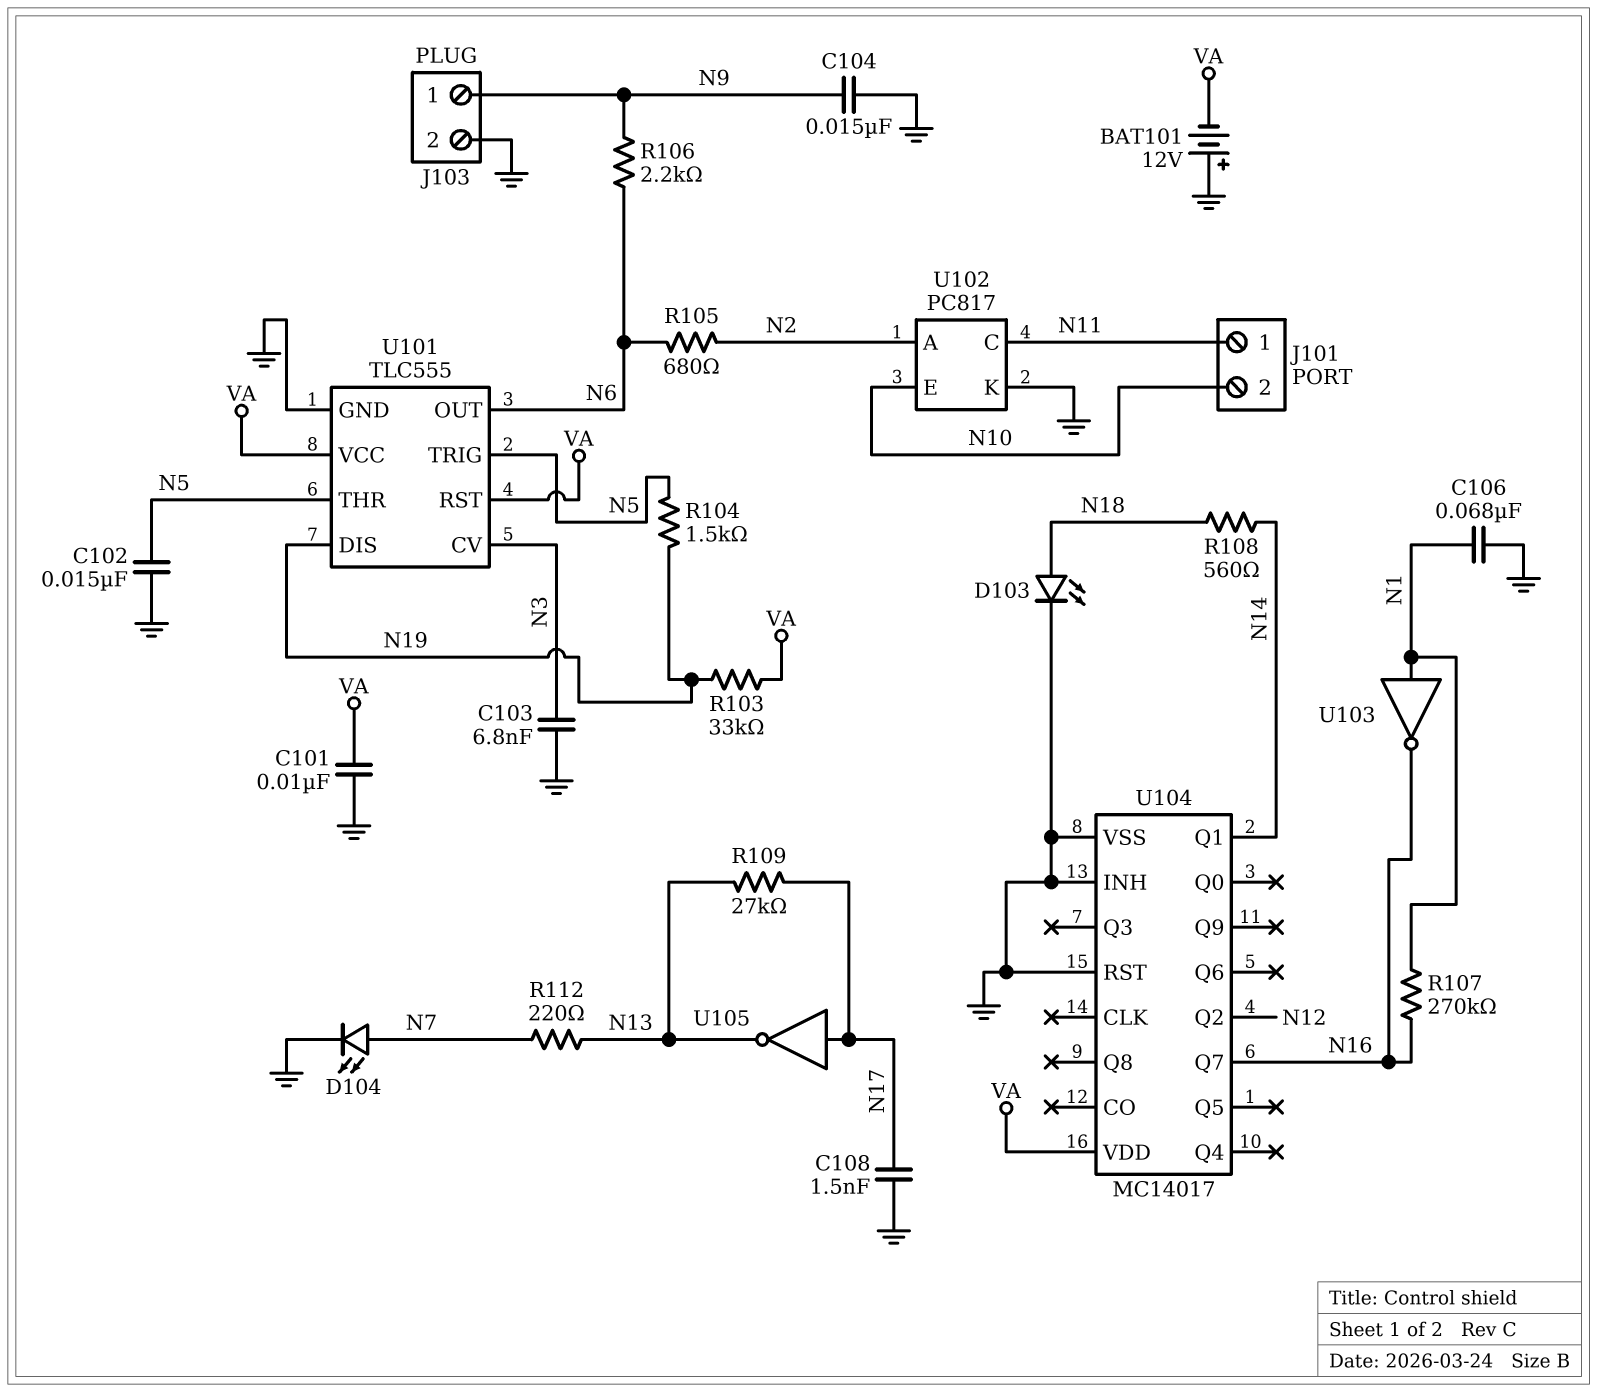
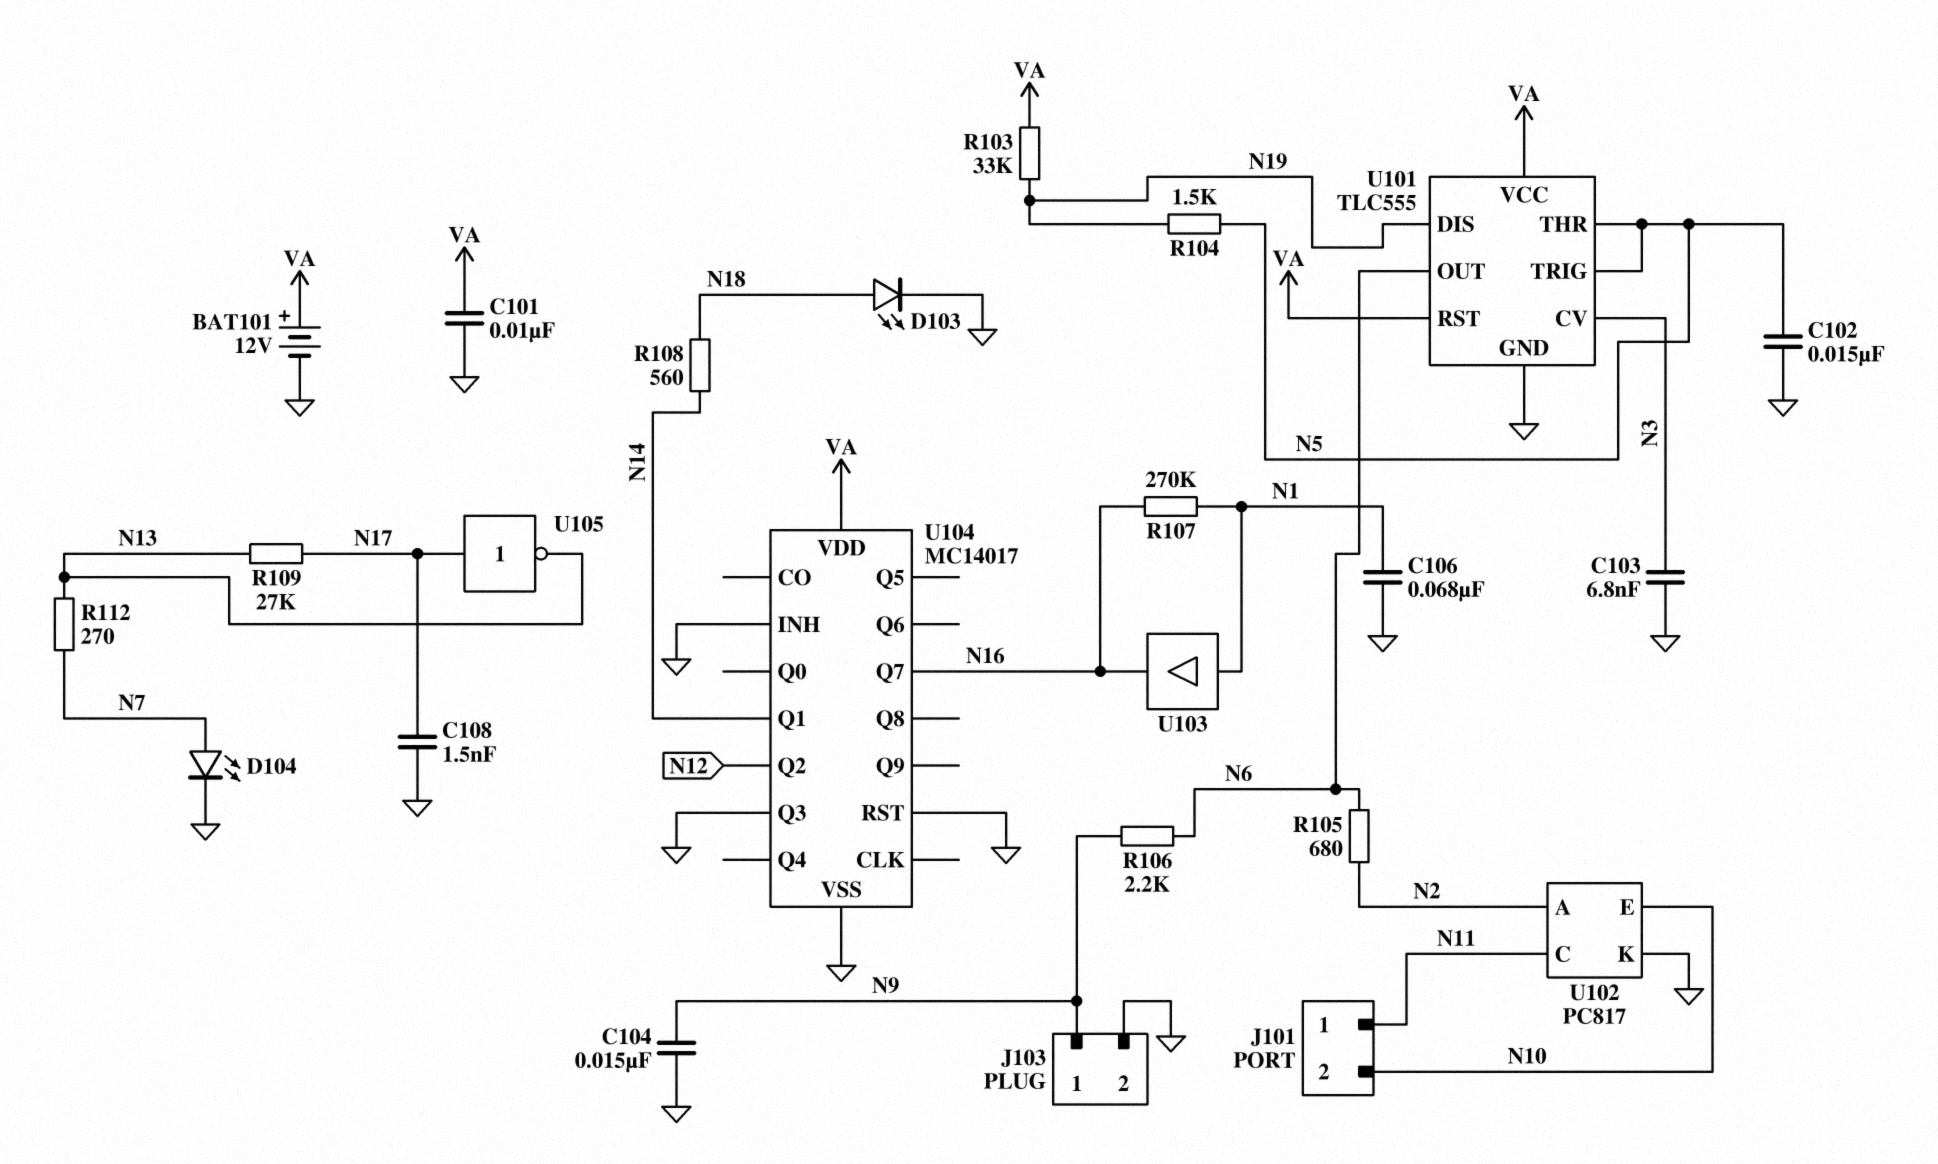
BAT101: 12V (plus GND, minus VA) -> 12V (plus VA, minus GND)
R112: 220 (N7, N13) -> 270 (N7, N13)
U103: NOT (in N1, out N16) -> buffer (in N1, out N16)
U104 pin Q3: none -> GND

